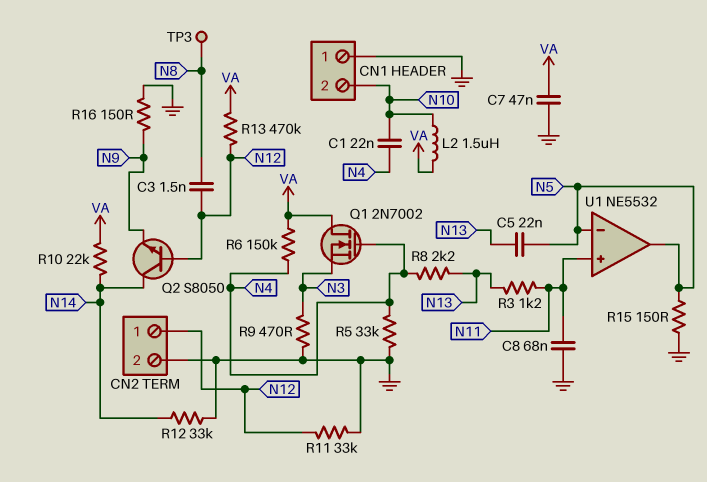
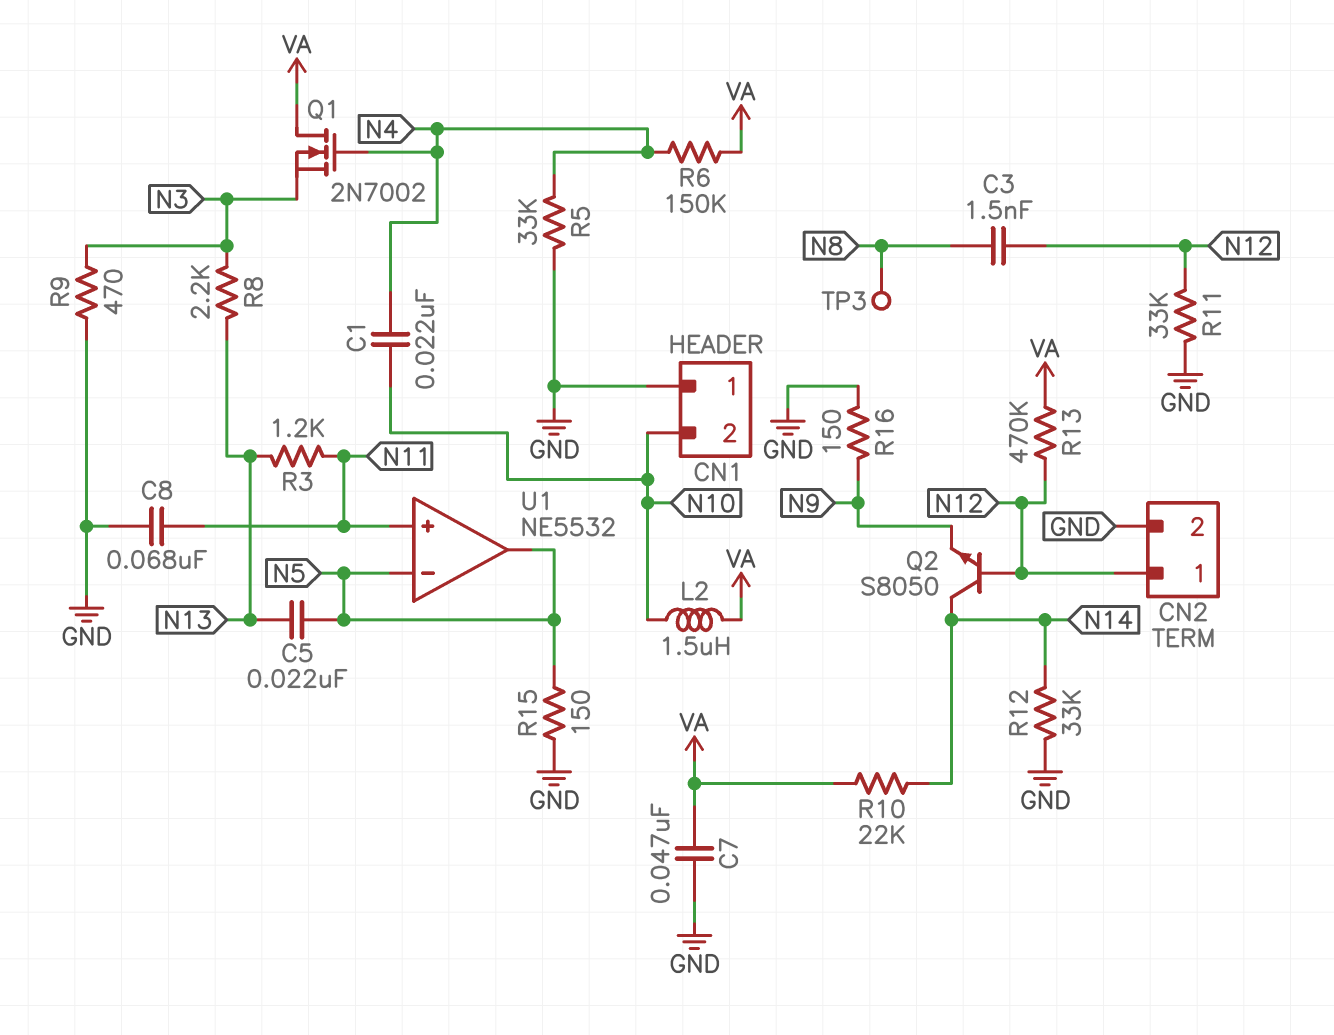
R8: 2.2k (N4, N13) -> 2.2k (N3, N13)

